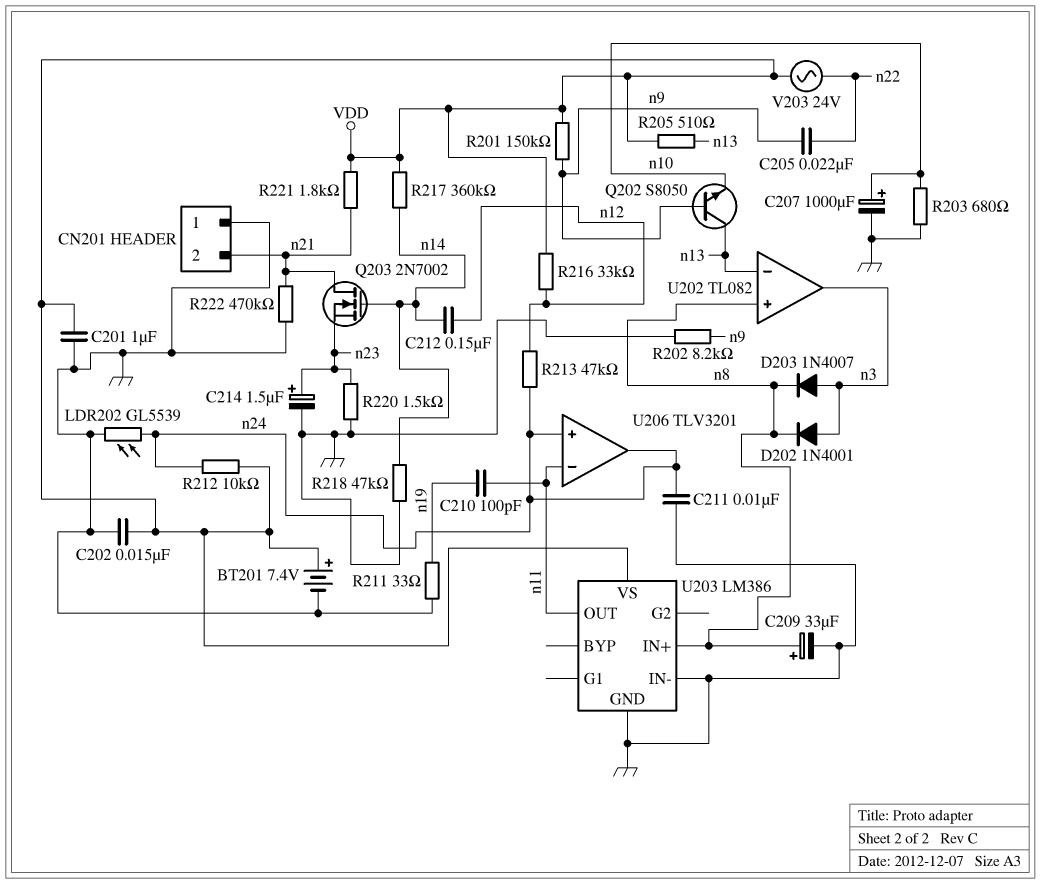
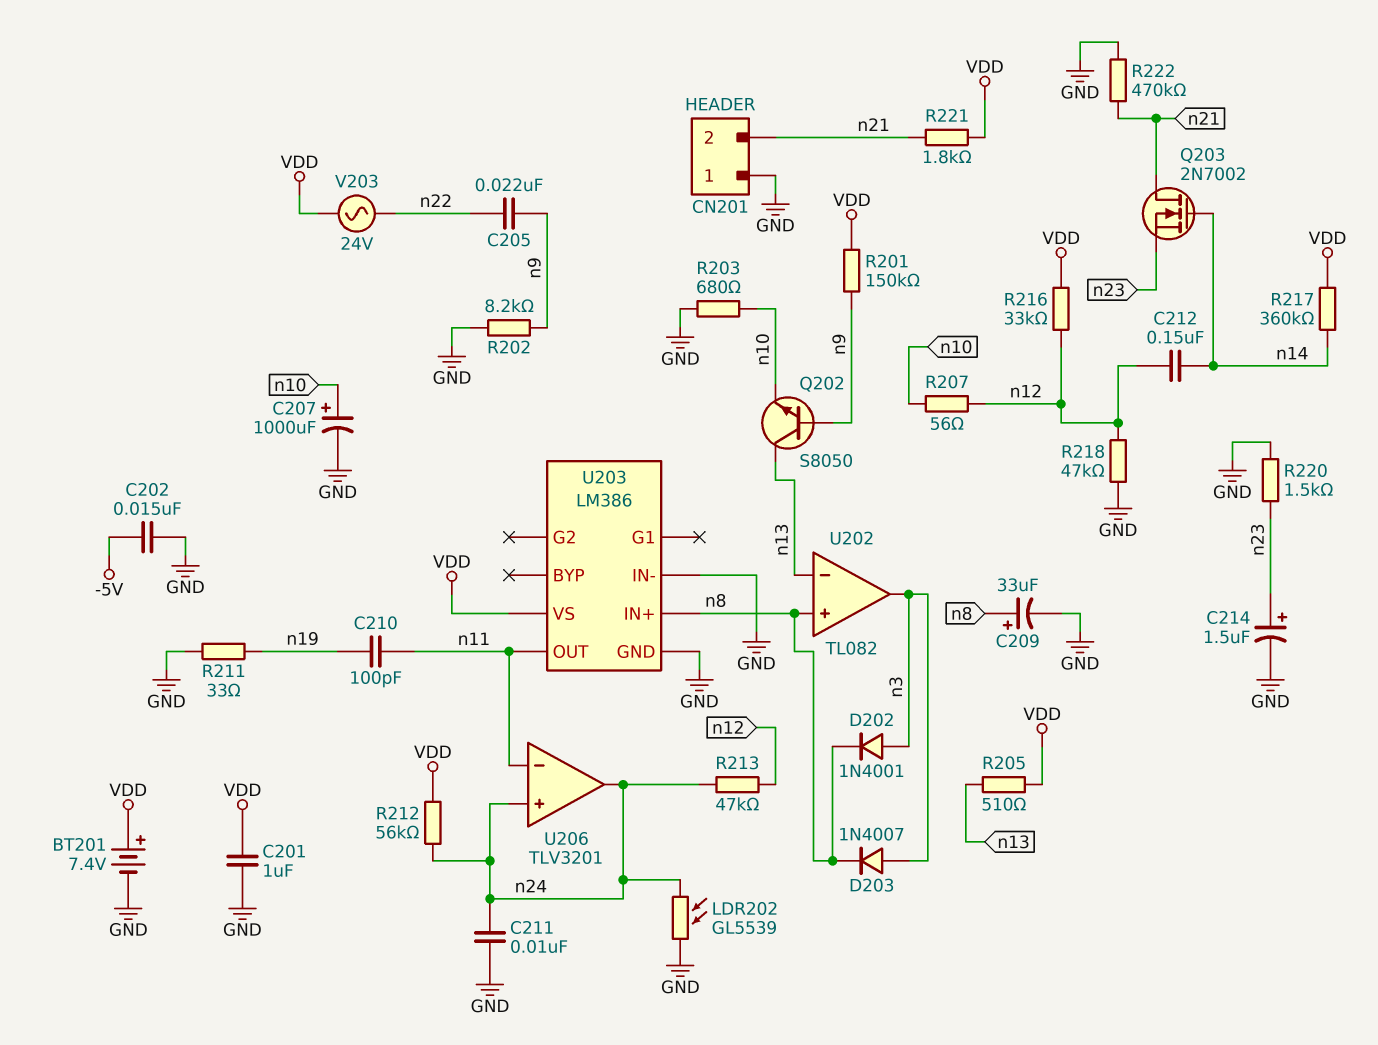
C202: 15nF (GND, VDD) -> 15nF (-5V, GND)
R207: none -> 56 (n10, n12)
R212: 10k (VDD, n24) -> 56k (VDD, n24)
R218: 47k (GND, n14) -> 47k (GND, n12)

